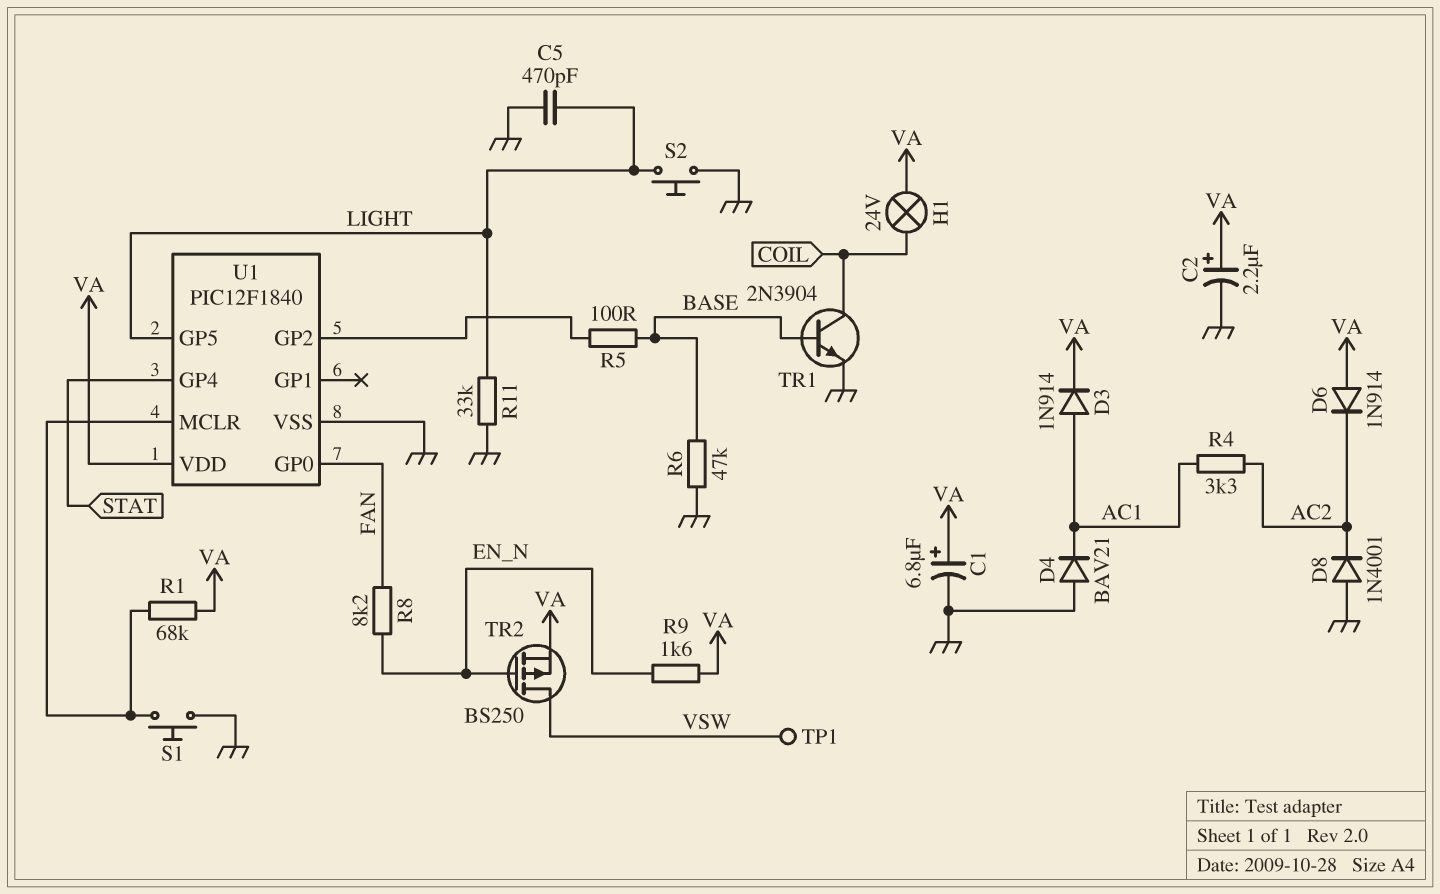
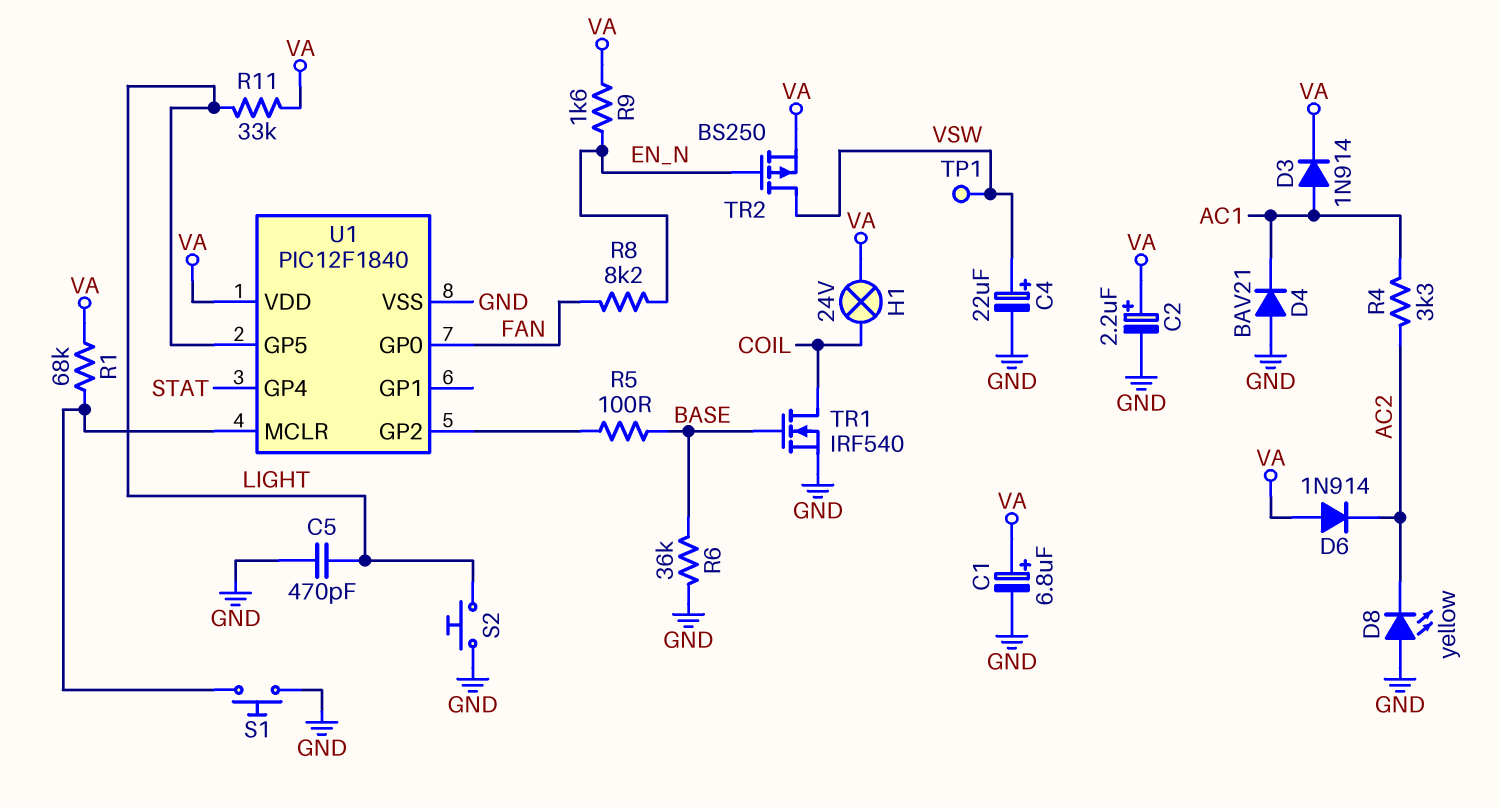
C4: none -> 22uF (plus VSW, minus GND)
D8: diode 1N4001 (A GND, K AC2) -> LED yellow (A GND, K AC2)
R6: 47k (BASE, GND) -> 36k (BASE, GND)
R11: 33k (GND, LIGHT) -> 33k (LIGHT, VA)
TR1: NPN 2N3904 (B BASE, C COIL, E GND) -> NMOS IRF540 (G BASE, D COIL, S GND)

